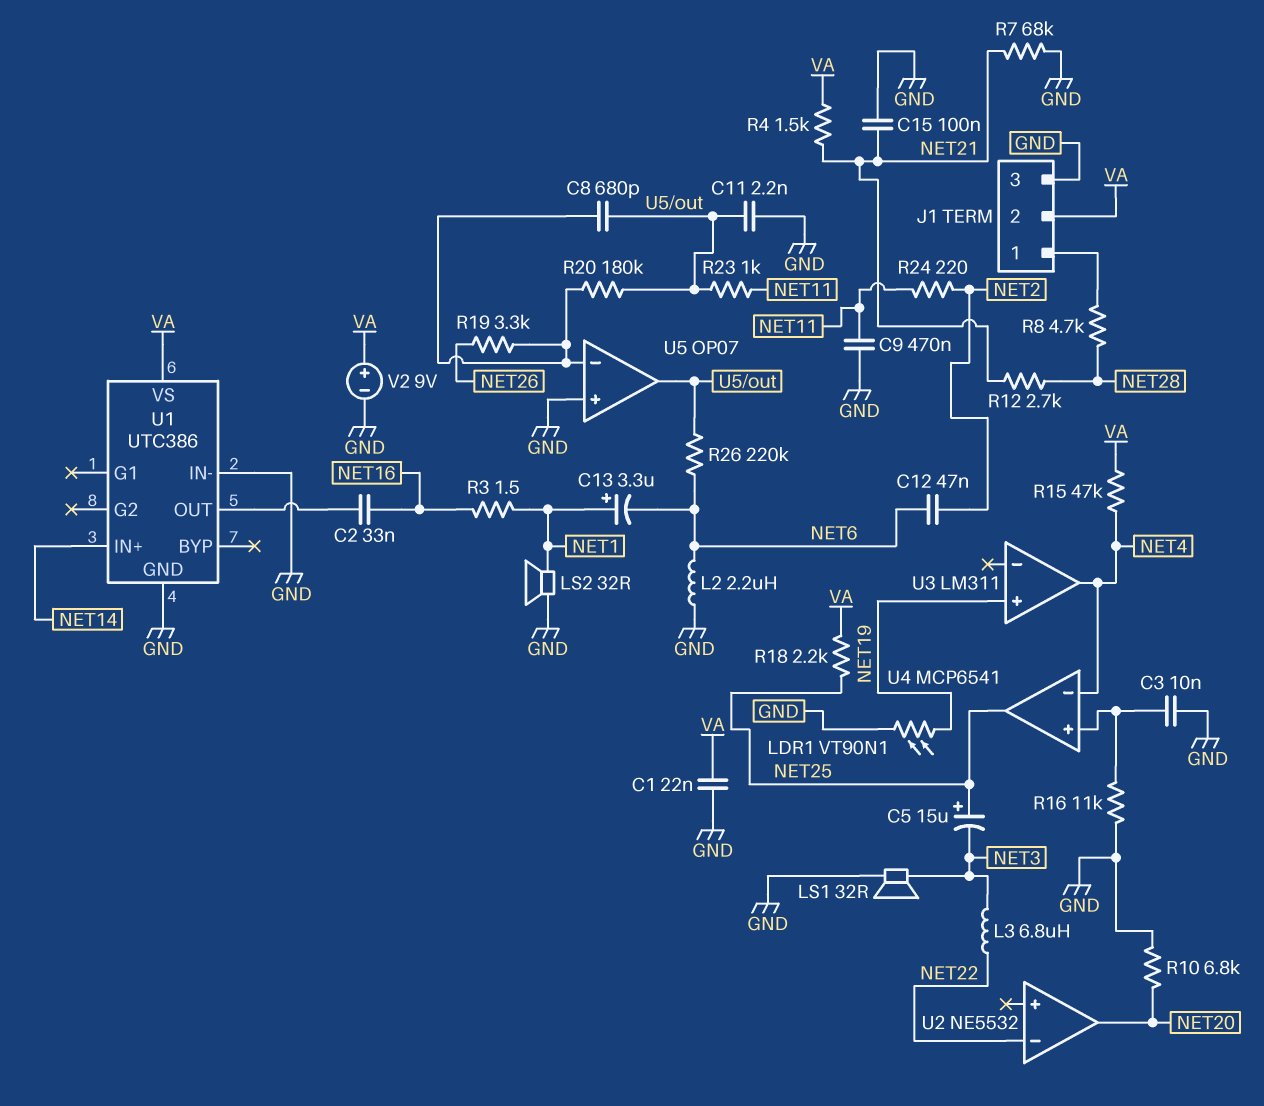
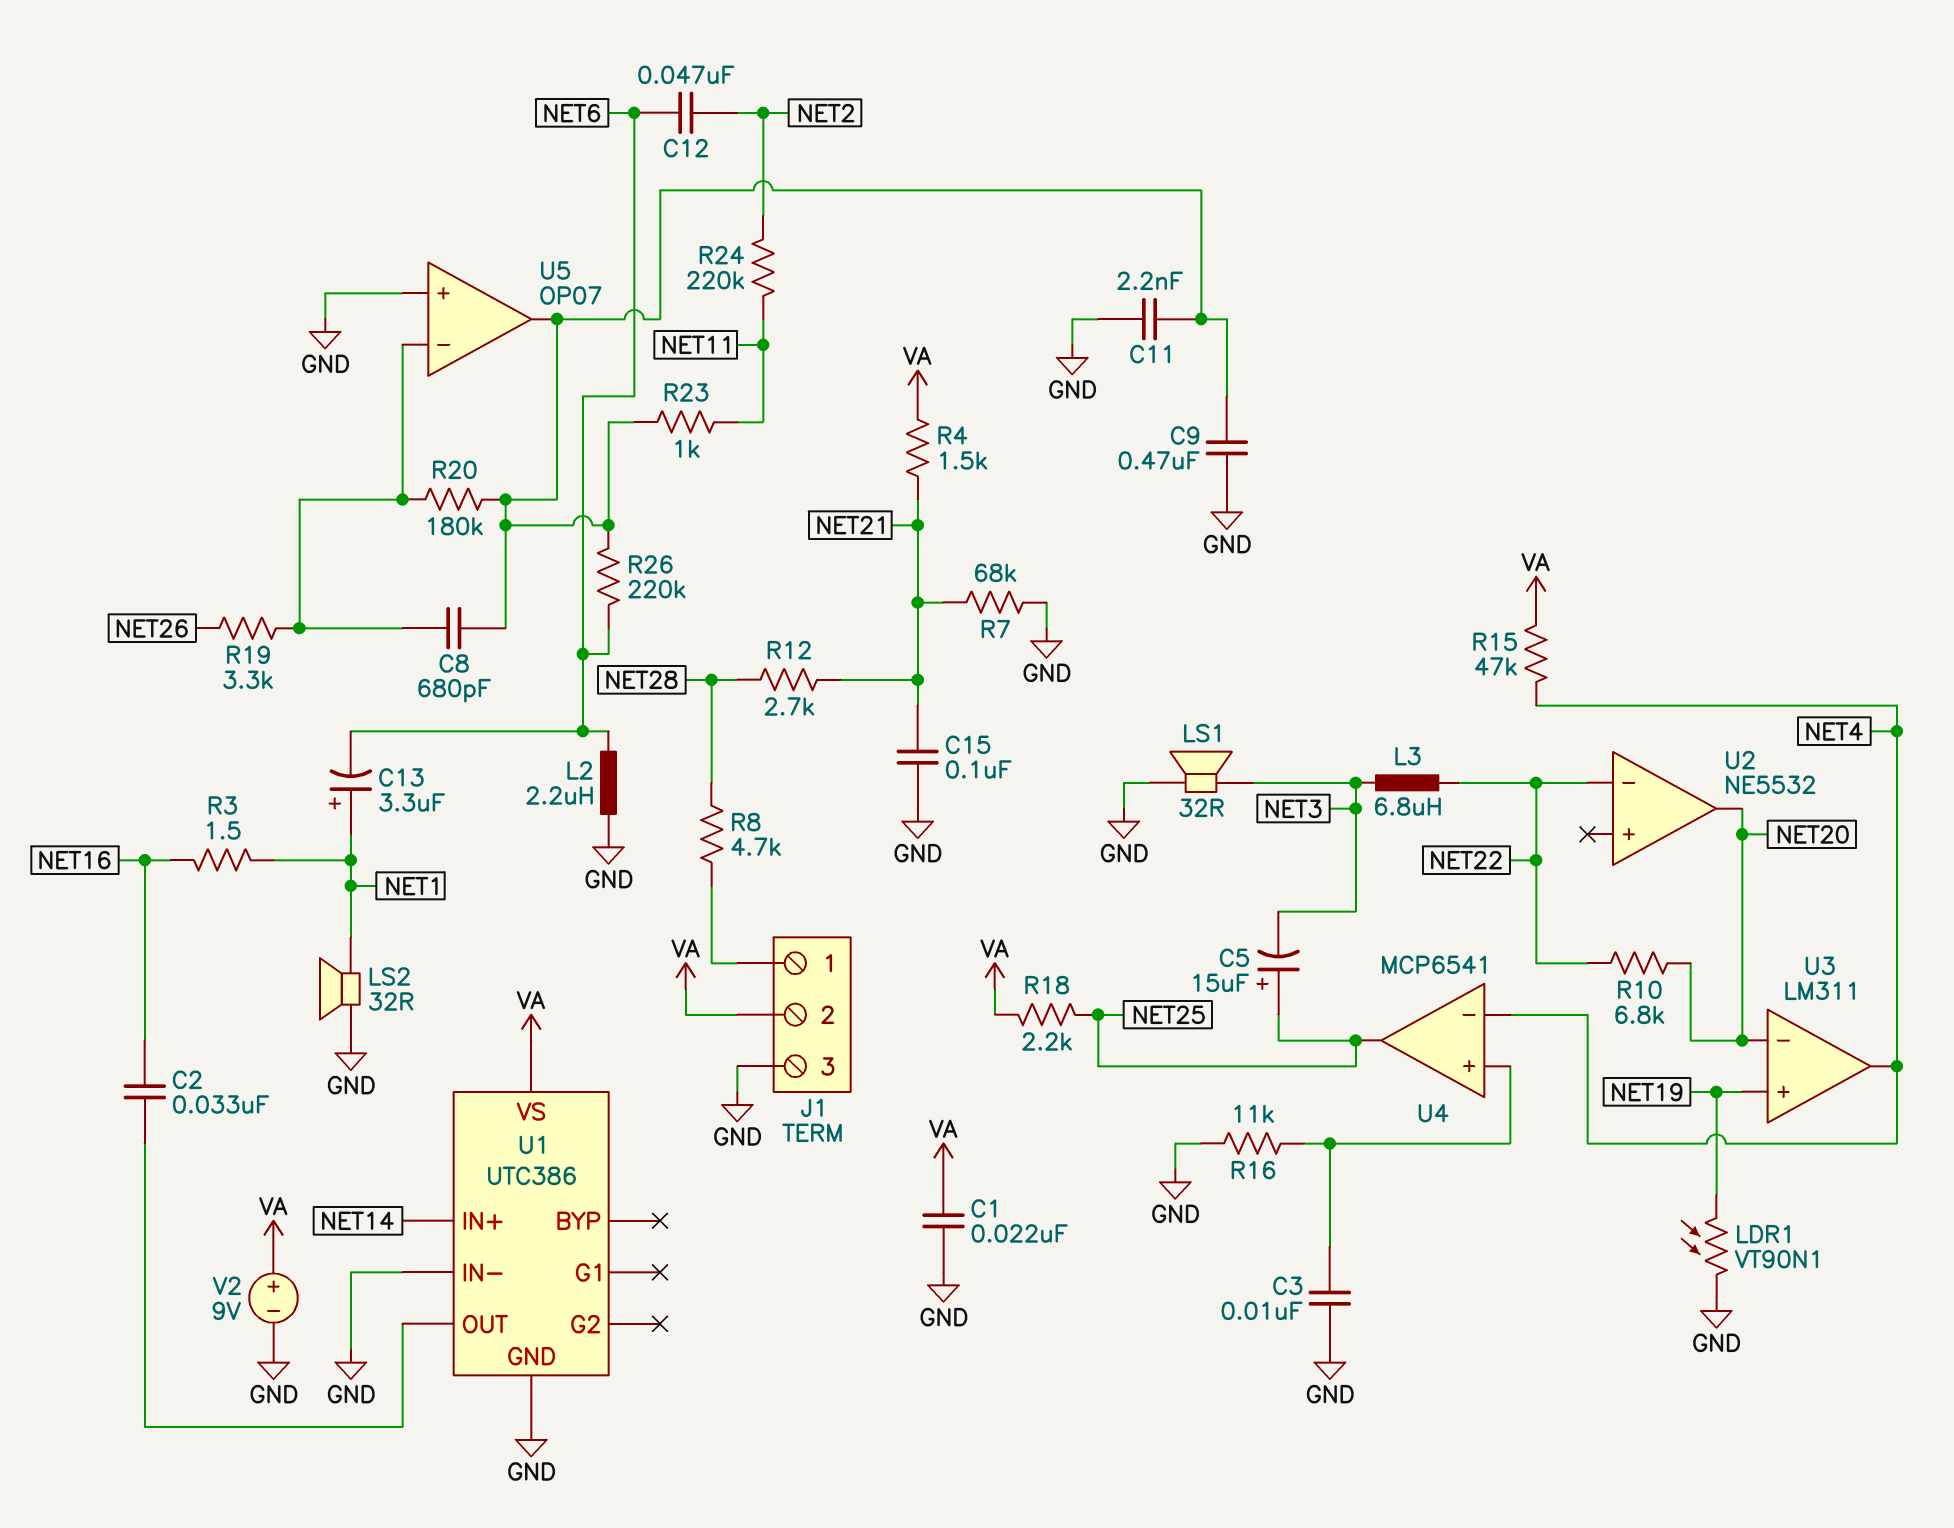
C9: 470nF (GND, NET11) -> 470nF (GND, U5/out)
R10: 6.8k (GND, NET20) -> 6.8k (NET20, NET22)
R24: 220 (NET2, NET11) -> 220k (NET2, NET11)
U3 pin in-: none -> NET20

